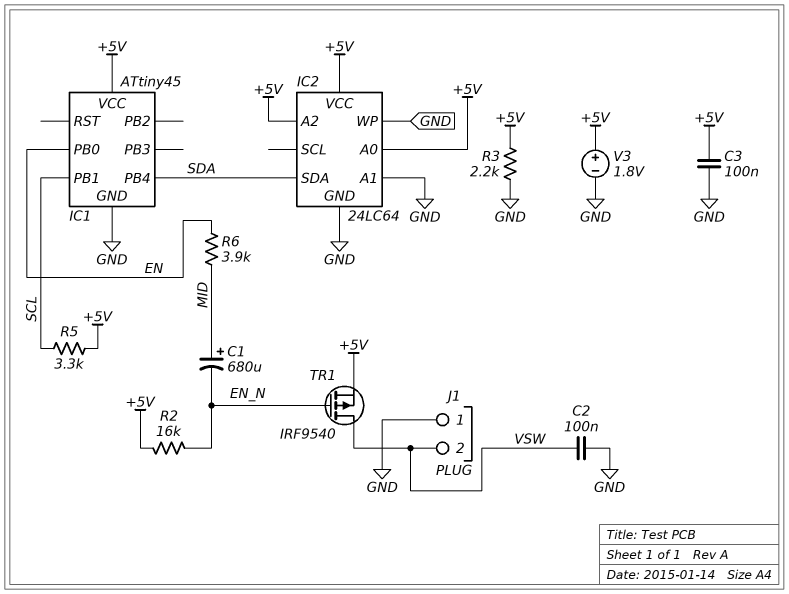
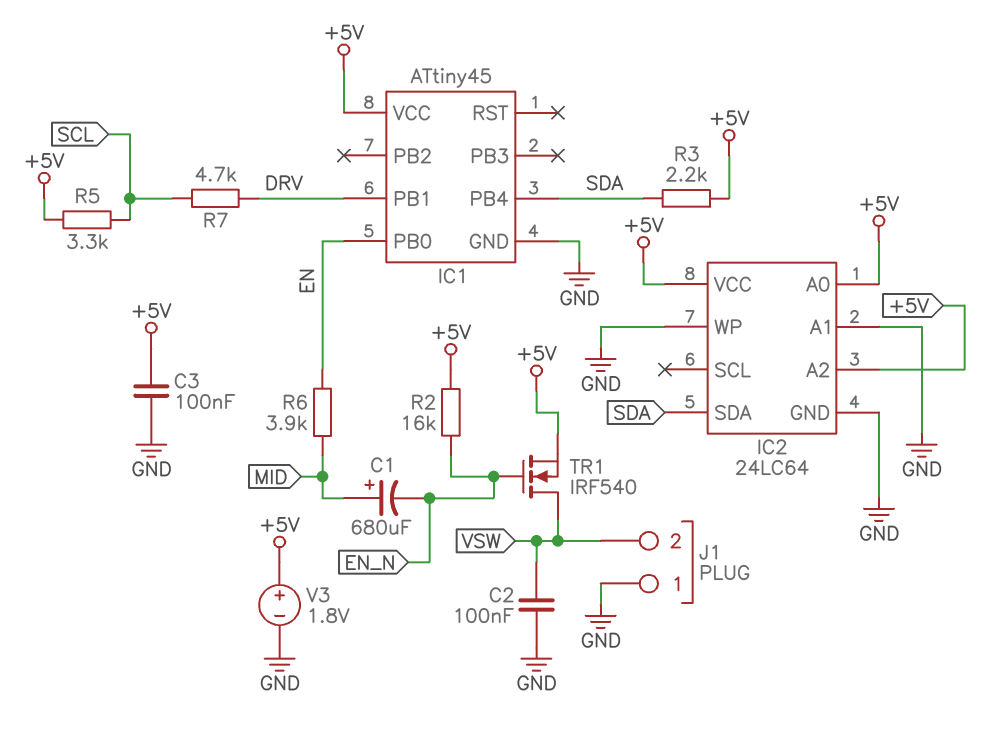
IC1 pin PB1: SCL -> DRV
R3: 2.2k (+5V, GND) -> 2.2k (+5V, SDA)
R7: none -> 4.7k (DRV, SCL)
TR1: PMOS IRF9540 (G EN_N, D VSW, S +5V) -> NMOS IRF540 (G EN_N, D VSW, S +5V)

